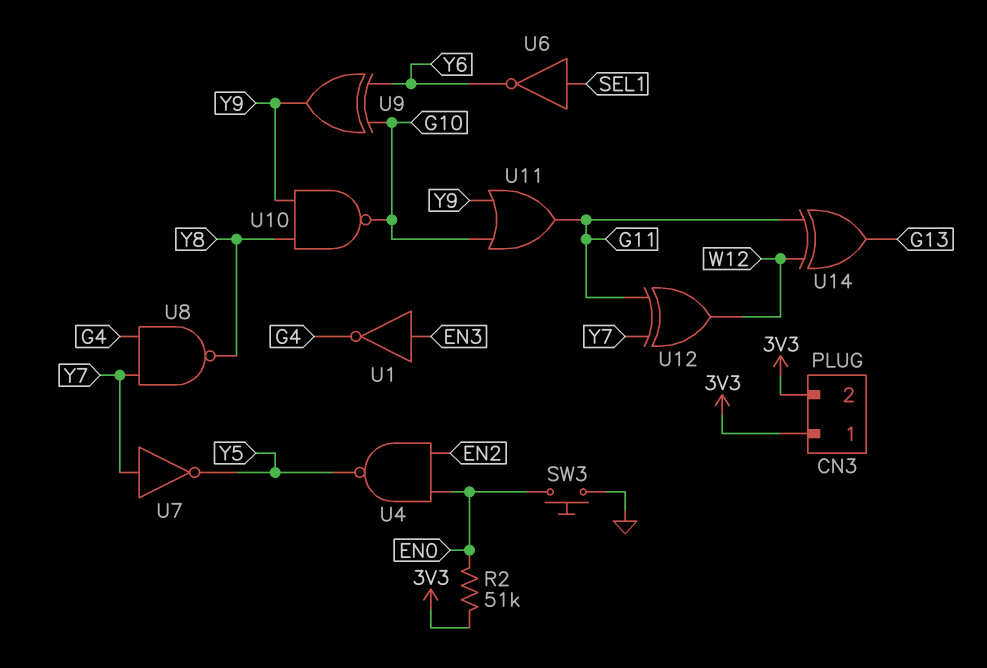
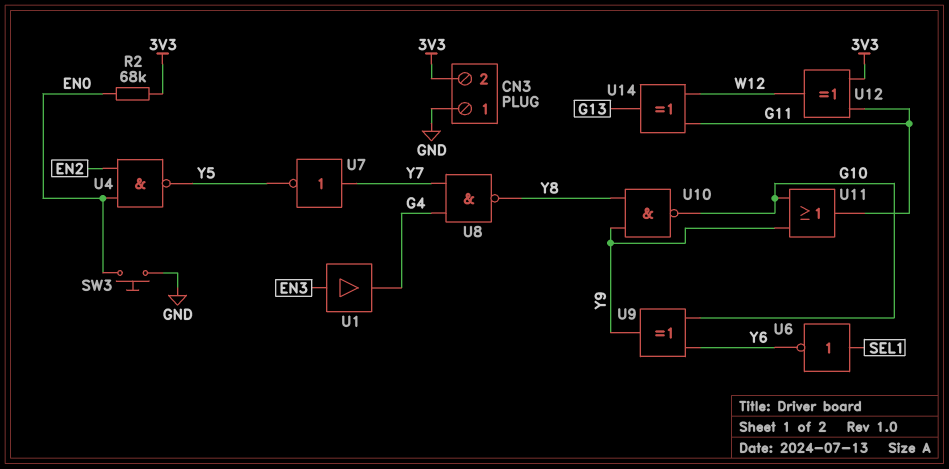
CN3 pin 1: 3V3 -> GND
R2: 51k (3V3, EN0) -> 68k (3V3, EN0)
U1: NOT (in EN3, out G4) -> buffer (in EN3, out G4)
U12: XOR (in G11, in Y7, out W12) -> XOR (in 3V3, in G11, out W12)

